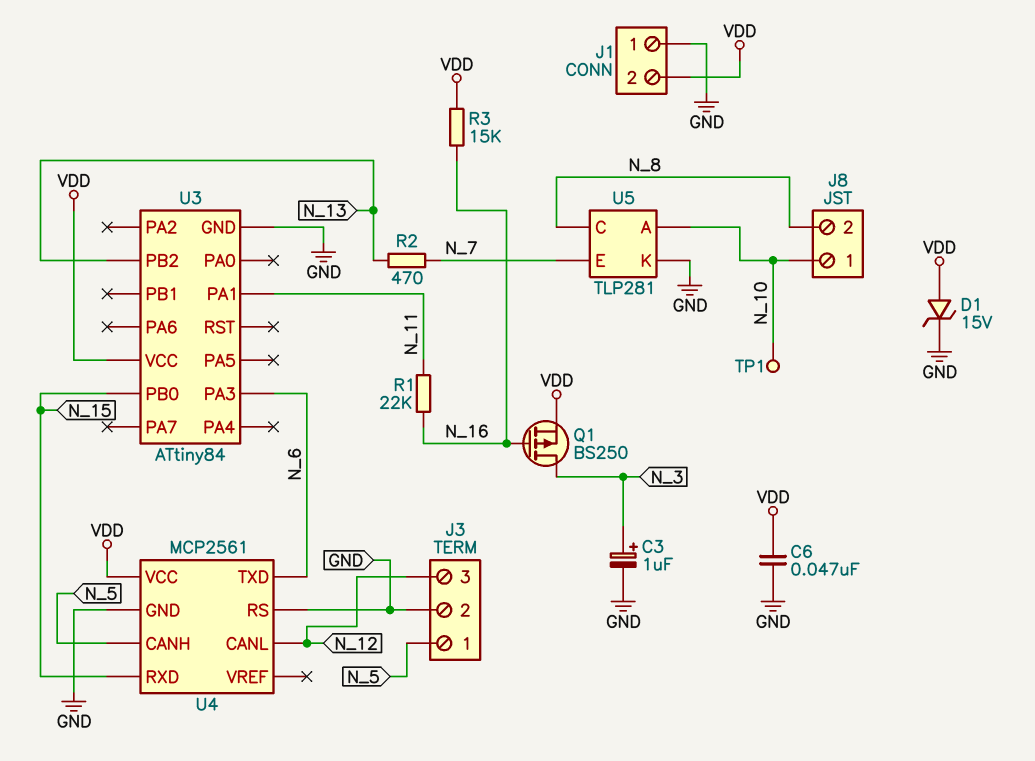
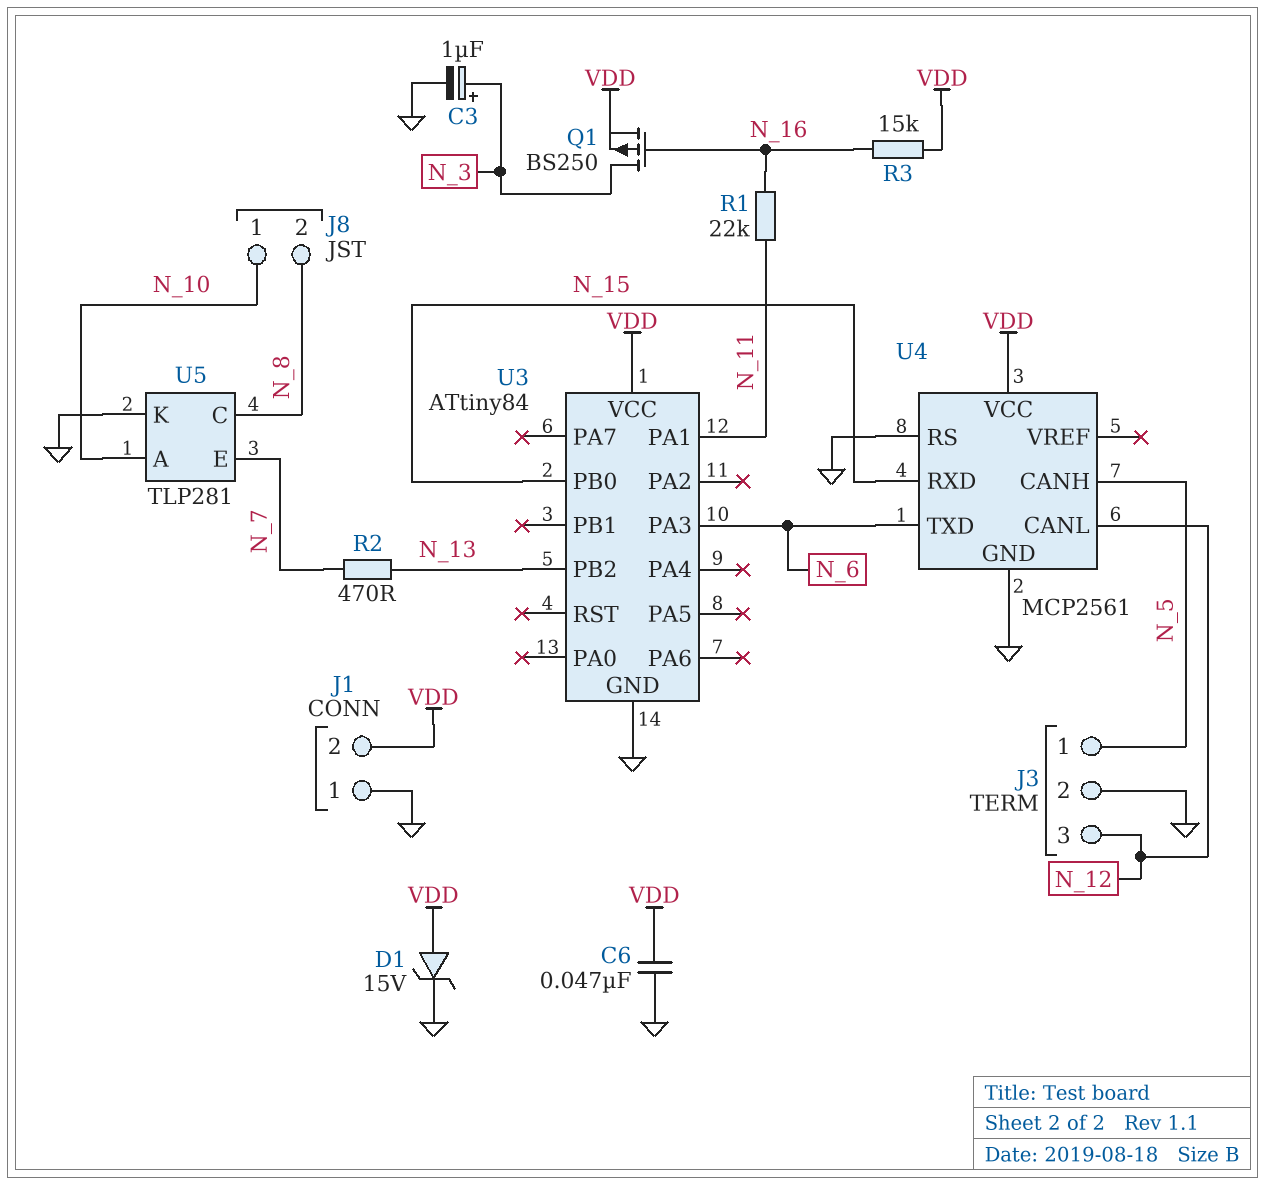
TP1: test point (N_10) -> none

